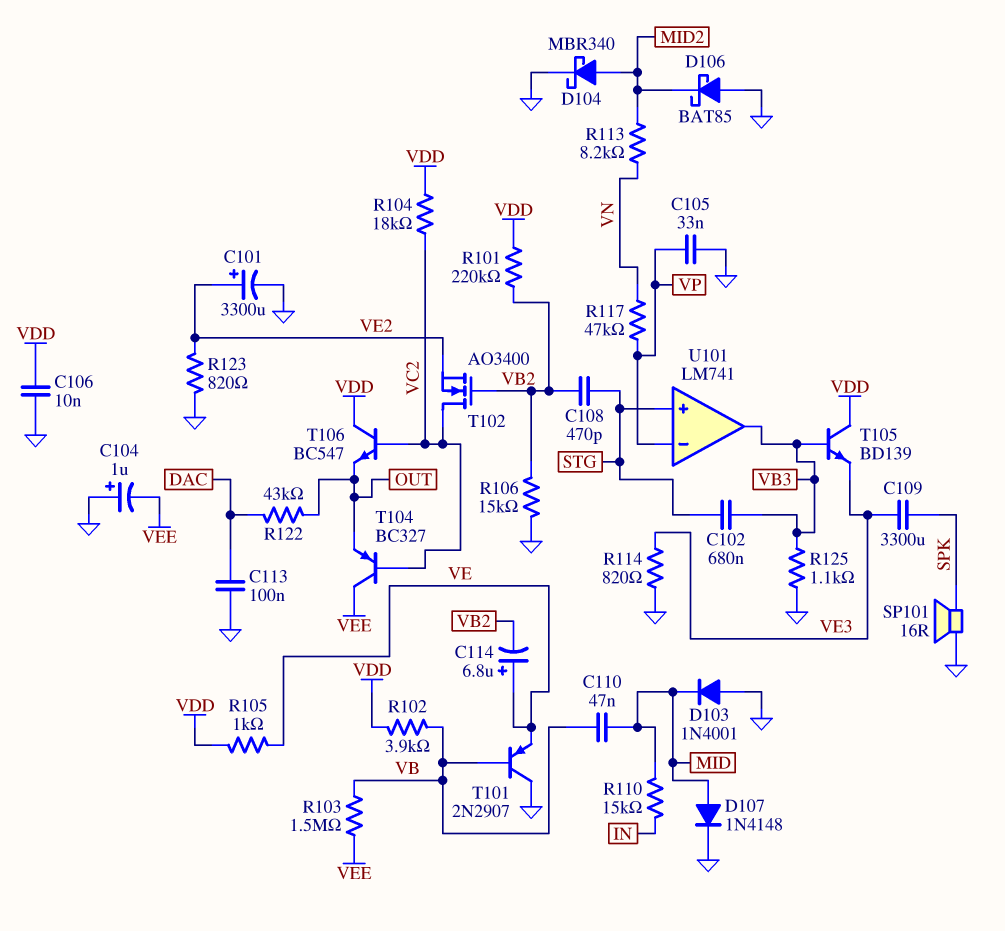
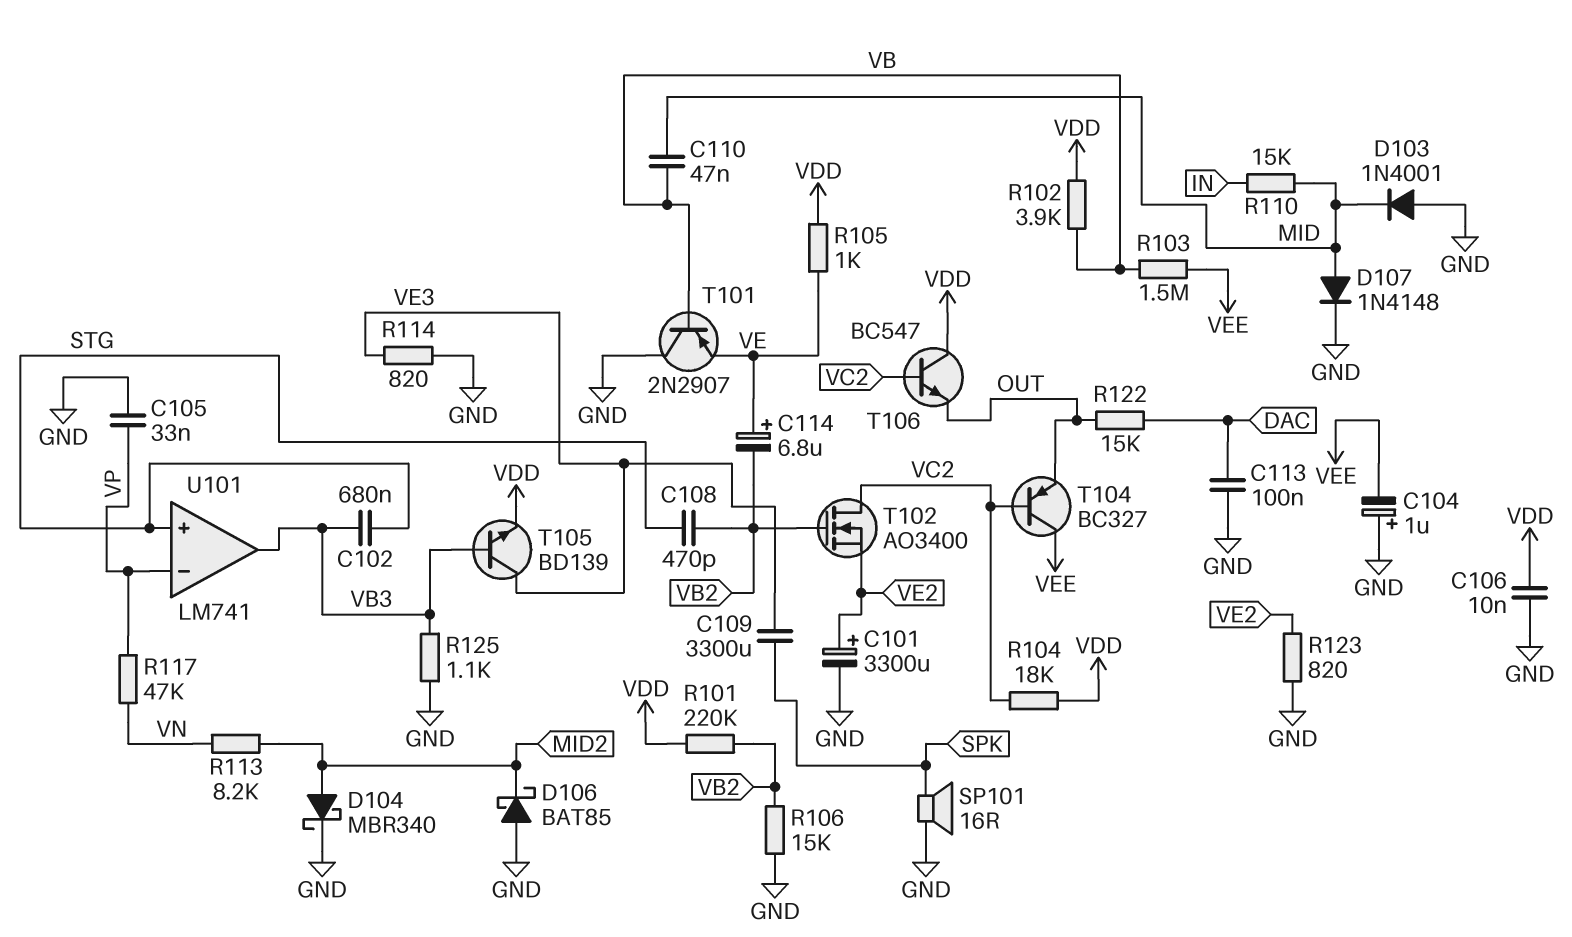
R122: 43k (DAC, OUT) -> 15k (DAC, OUT)
T105: NPN BD139 (B VB3, C VDD, E VE3) -> NPN BD139 (B VB3, C VE3, E VDD)

